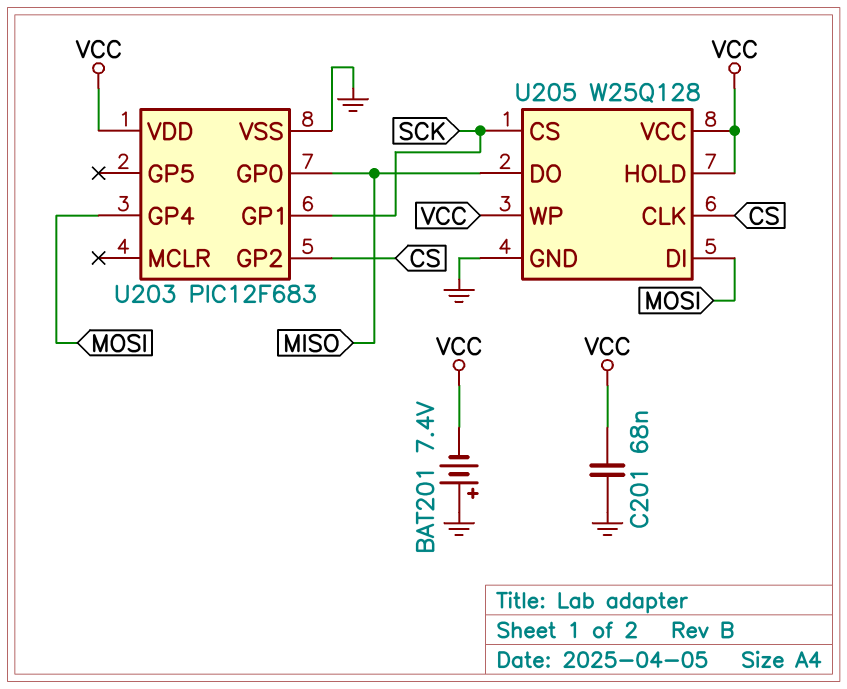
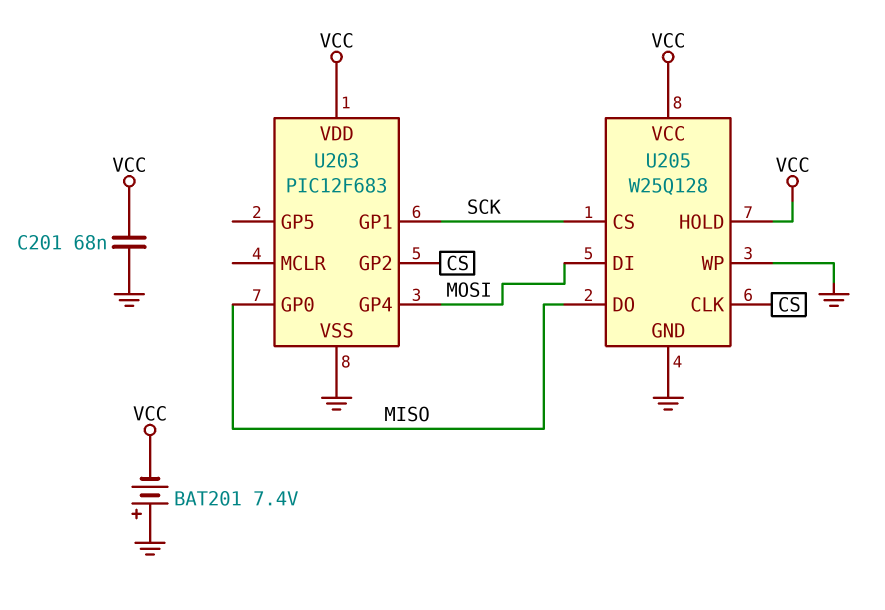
U205 pin WP: VCC -> GND

